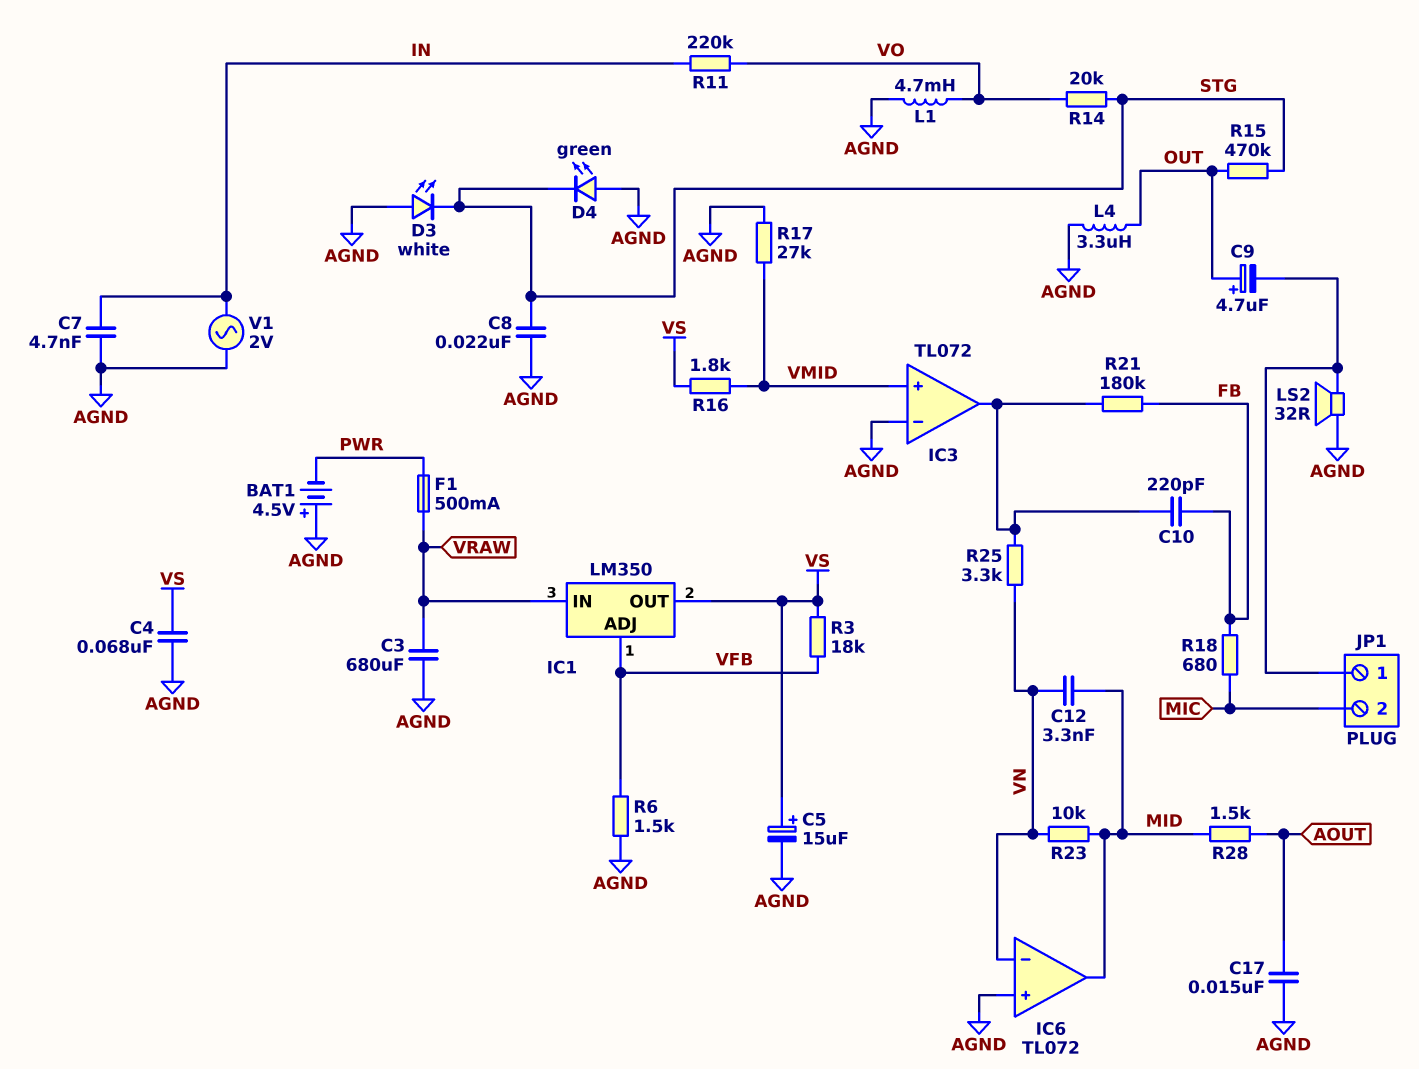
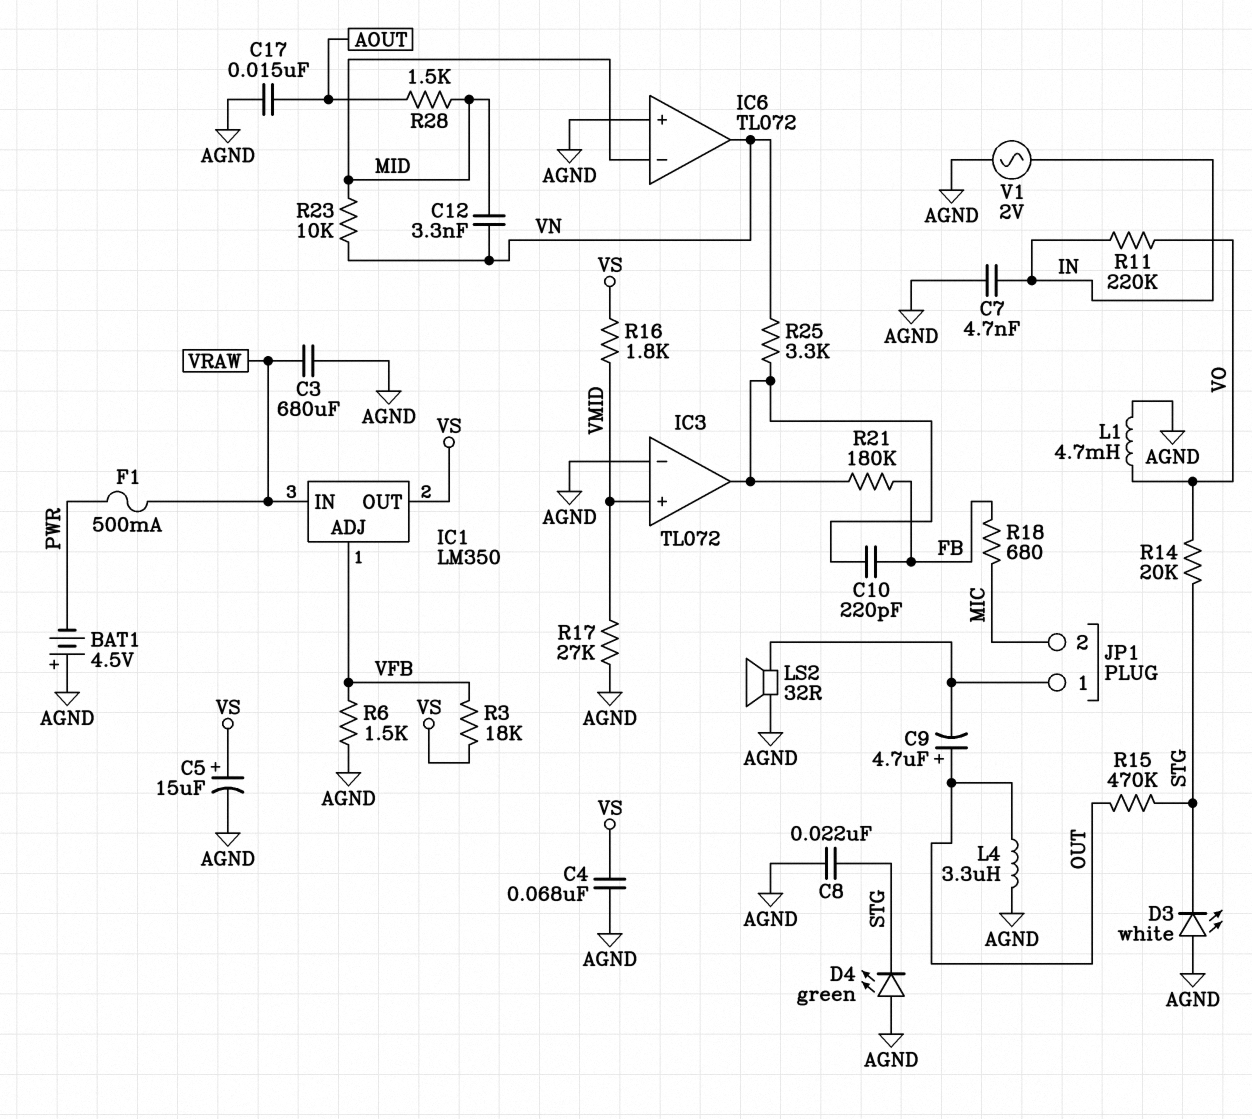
IC6 pin in-: VN -> MID
IC6 pin out: MID -> VN

